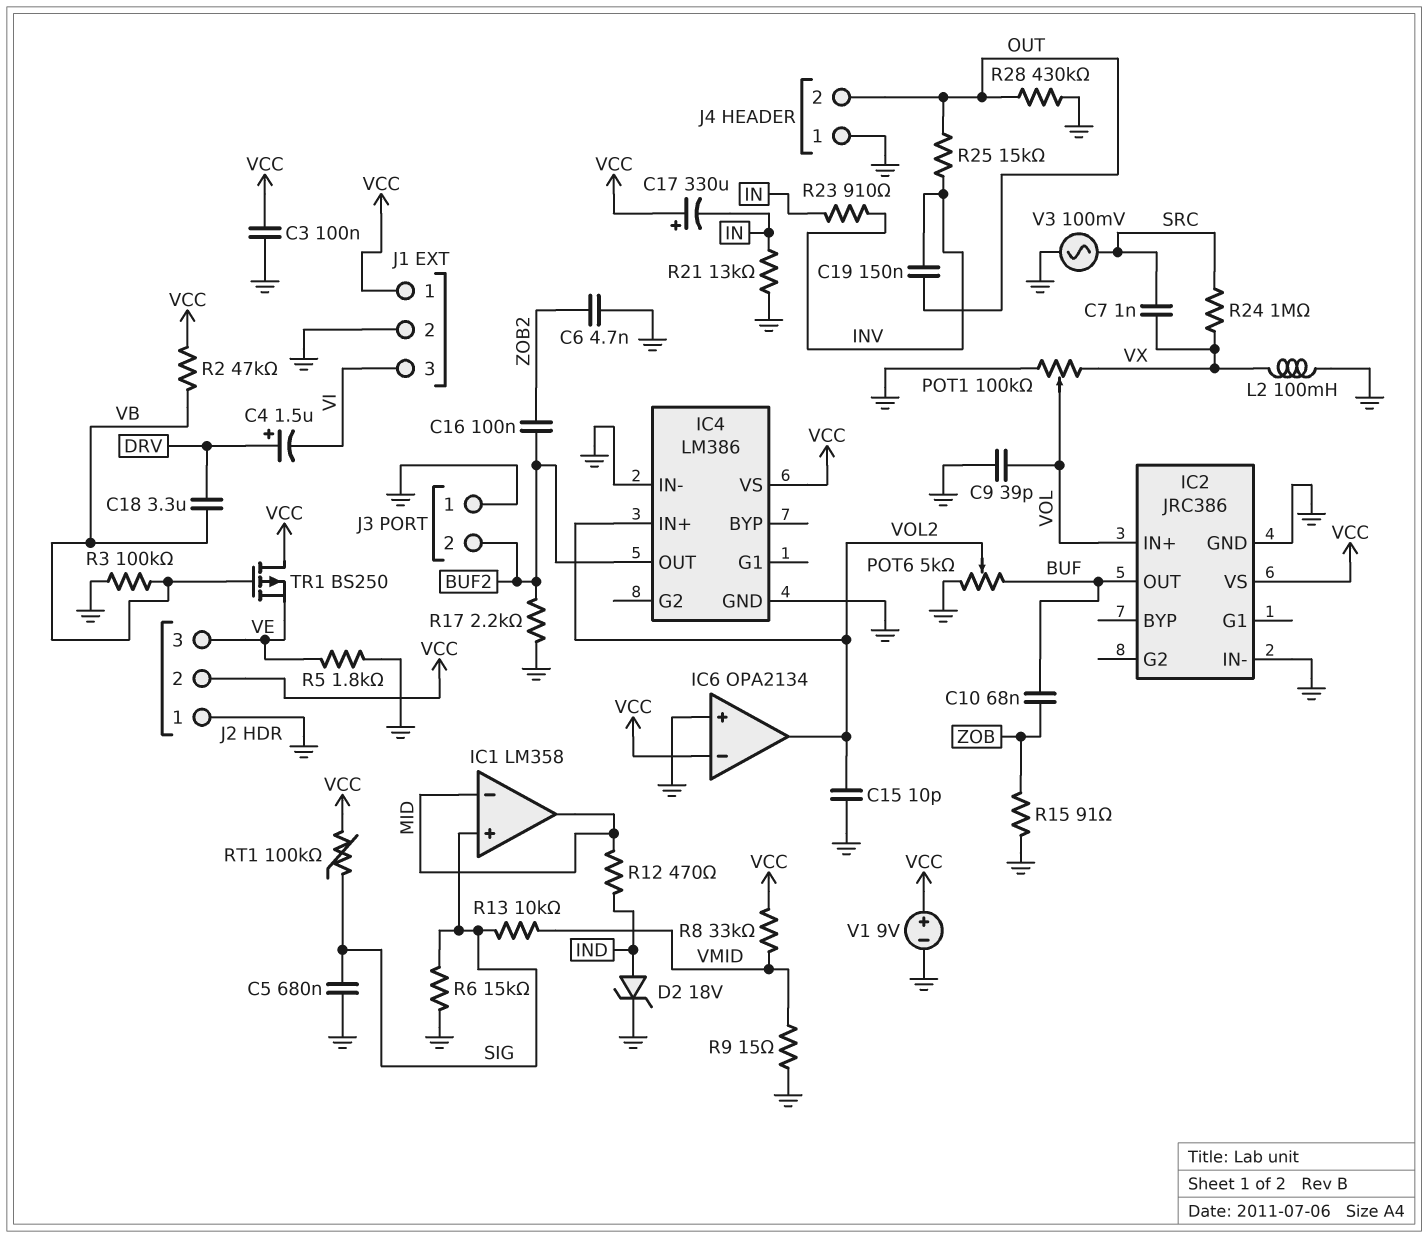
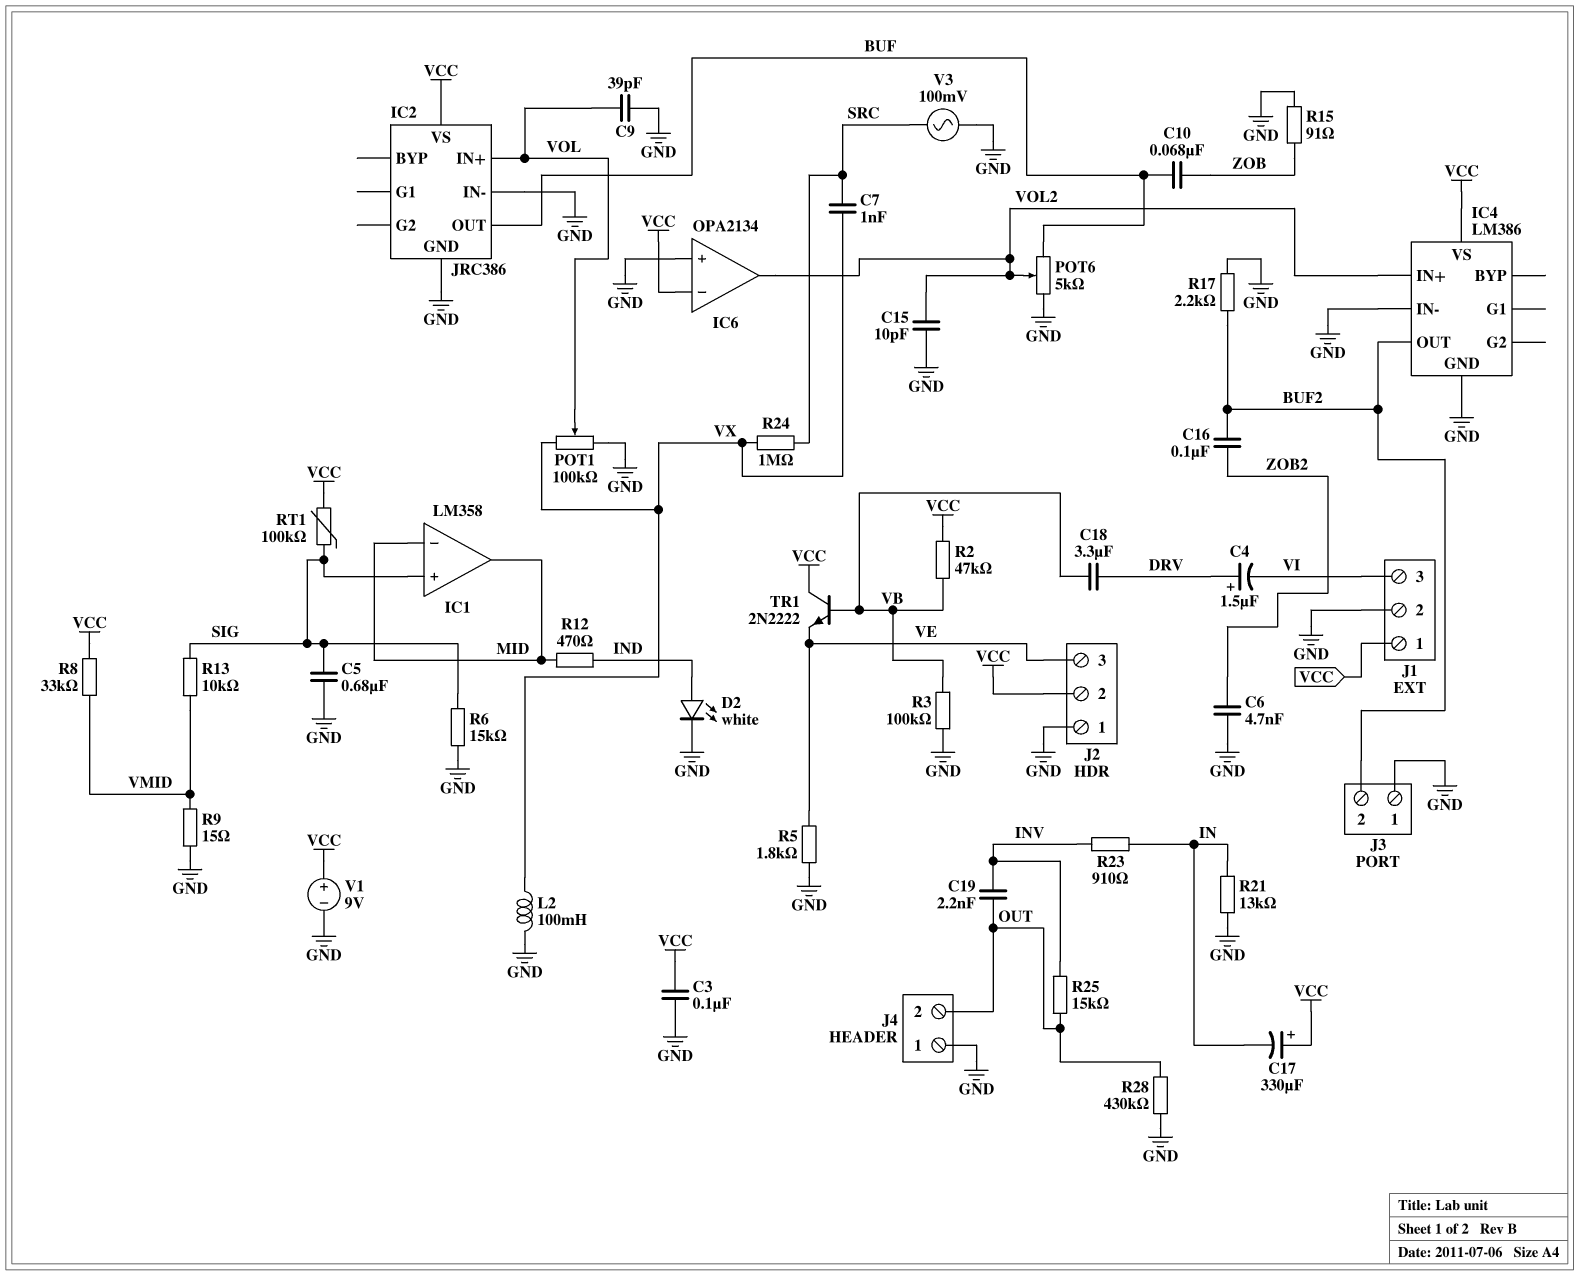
C19: 150nF (INV, OUT) -> 2.2nF (INV, OUT)
D2: zener 18V (A IND, K GND) -> LED white (A IND, K GND)
TR1: PMOS BS250 (G VB, D VCC, S VE) -> NPN 2N2222 (B VB, C VCC, E VE)

